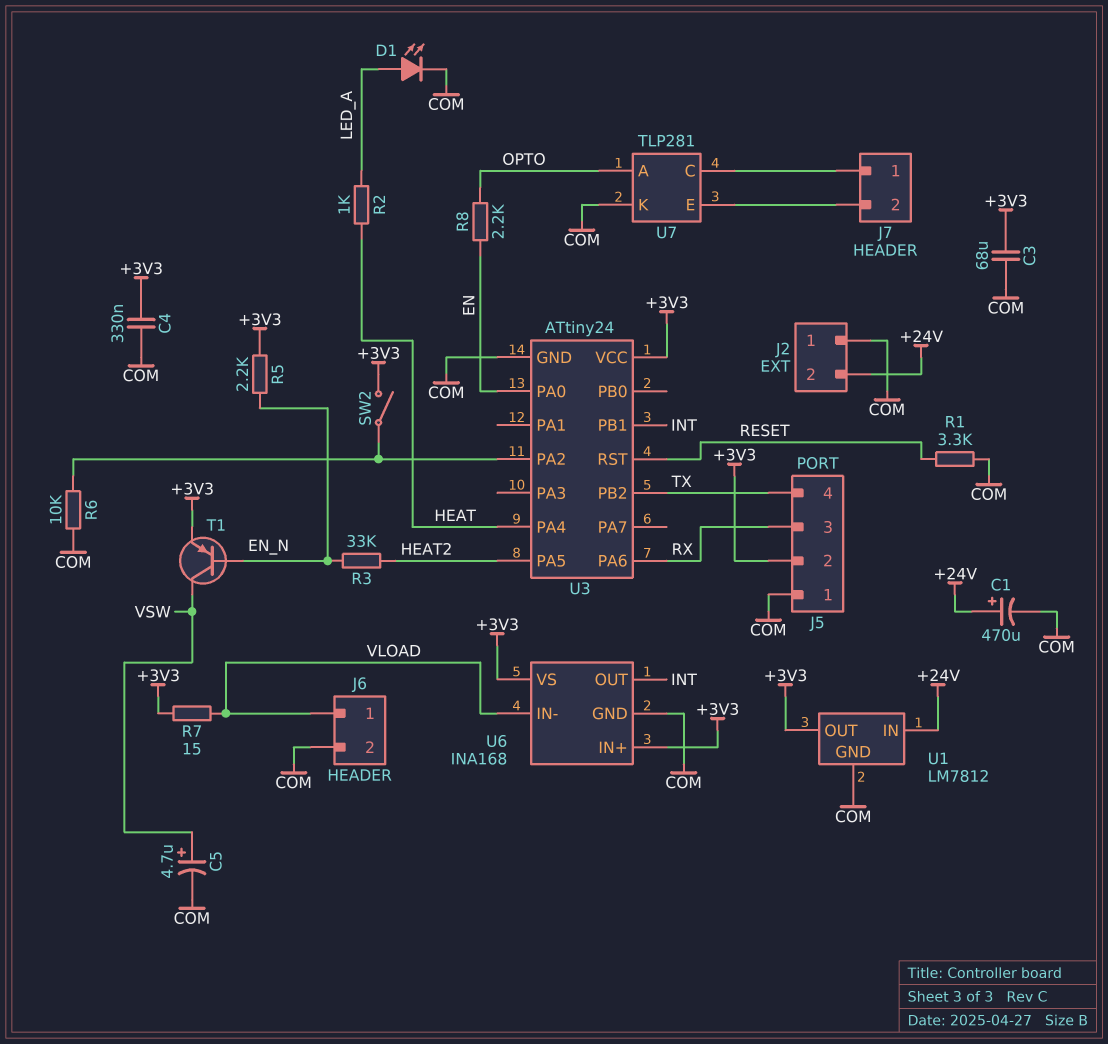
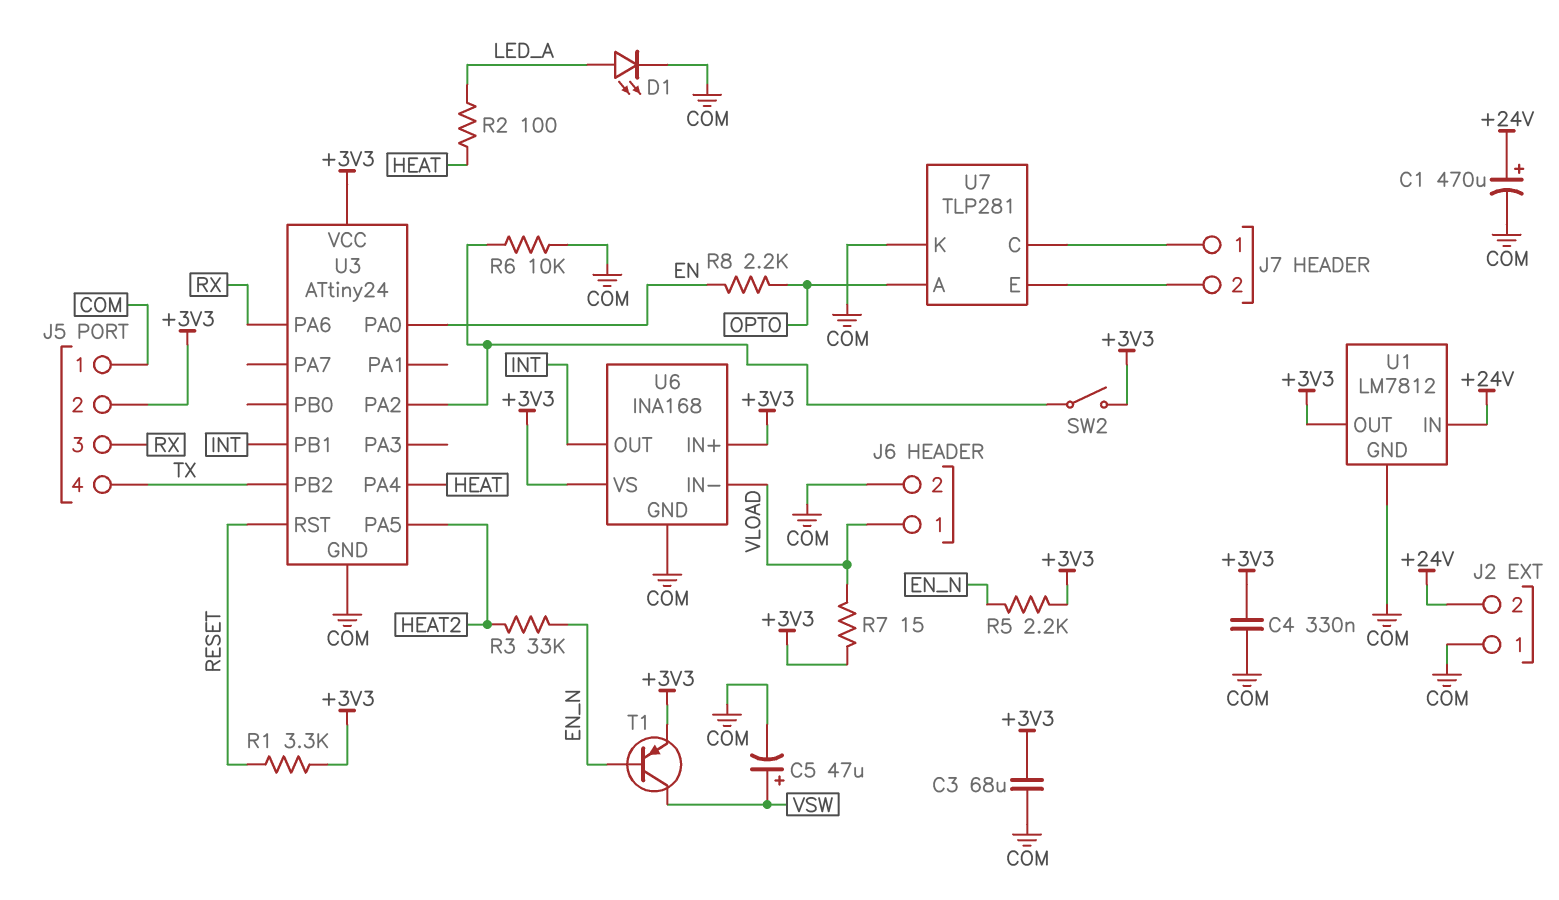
C5: 4.7uF (plus VSW, minus COM) -> 47uF (plus VSW, minus COM)
R1: 3.3k (COM, RESET) -> 3.3k (+3V3, RESET)
R2: 1k (HEAT, LED_A) -> 100 (HEAT, LED_A)

